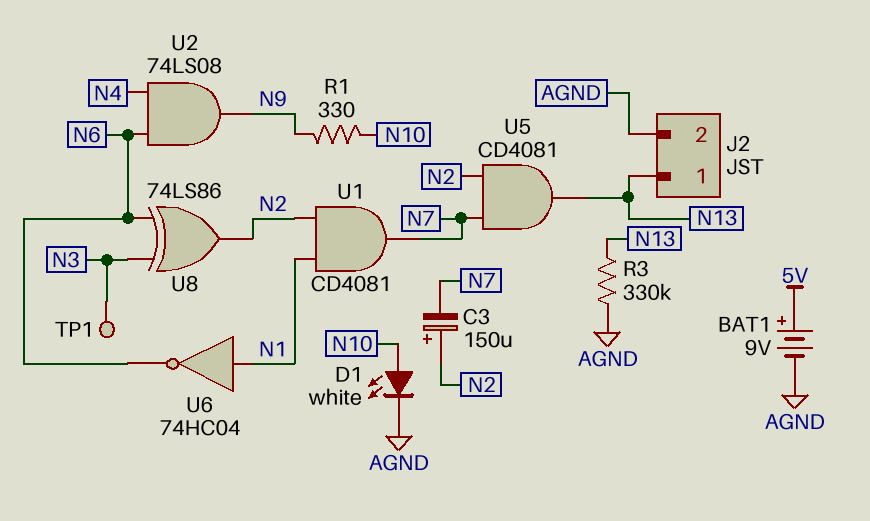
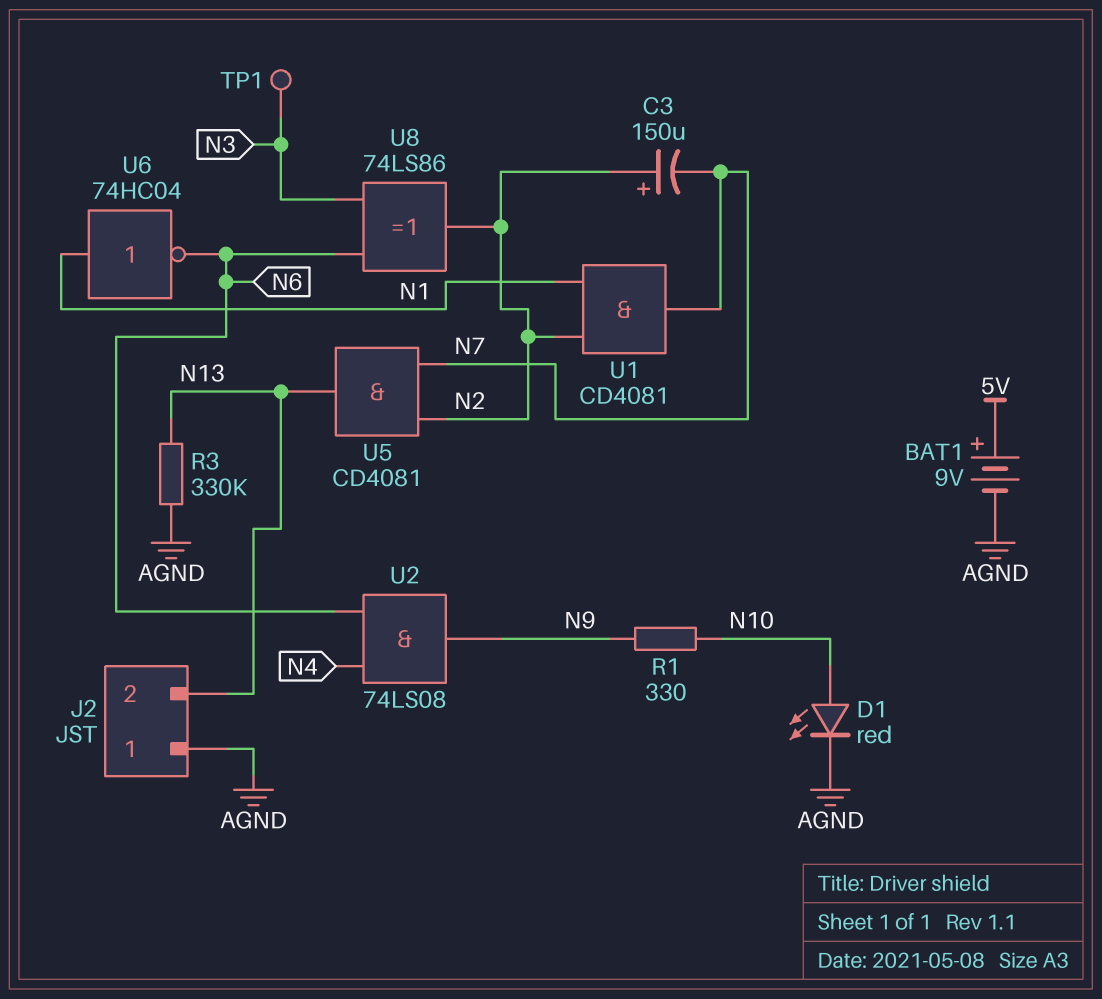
D1: LED white (A N10, K AGND) -> LED red (A N10, K AGND)
J2 pin 1: N13 -> AGND
J2 pin 2: AGND -> N13

